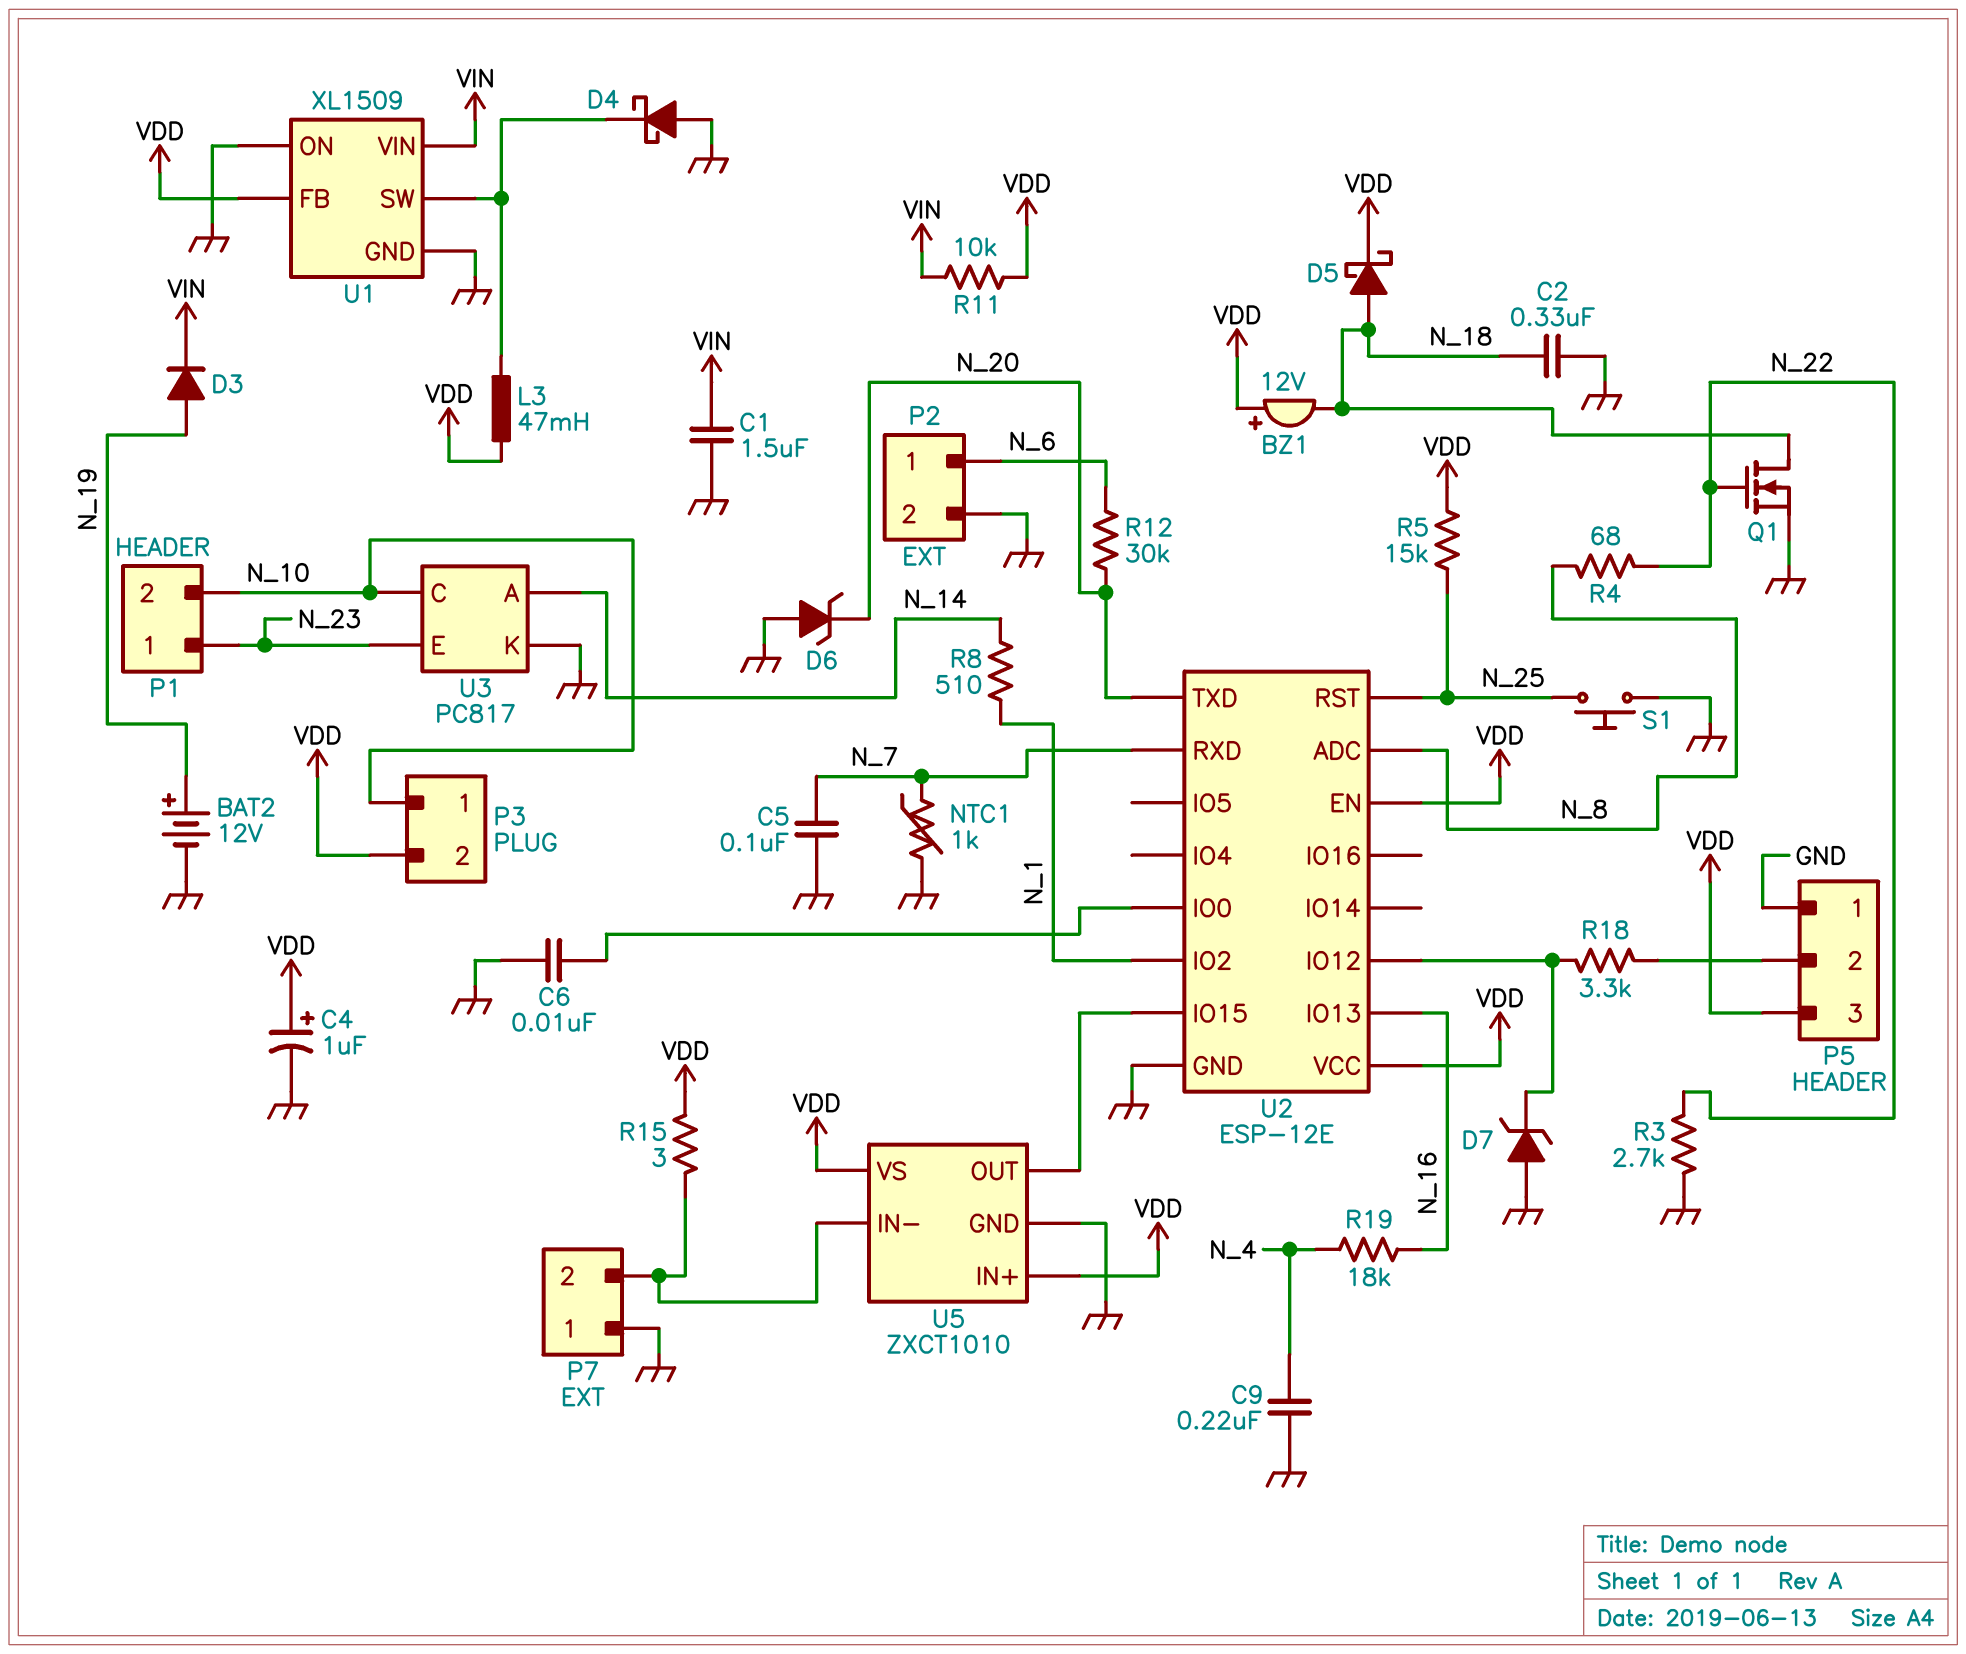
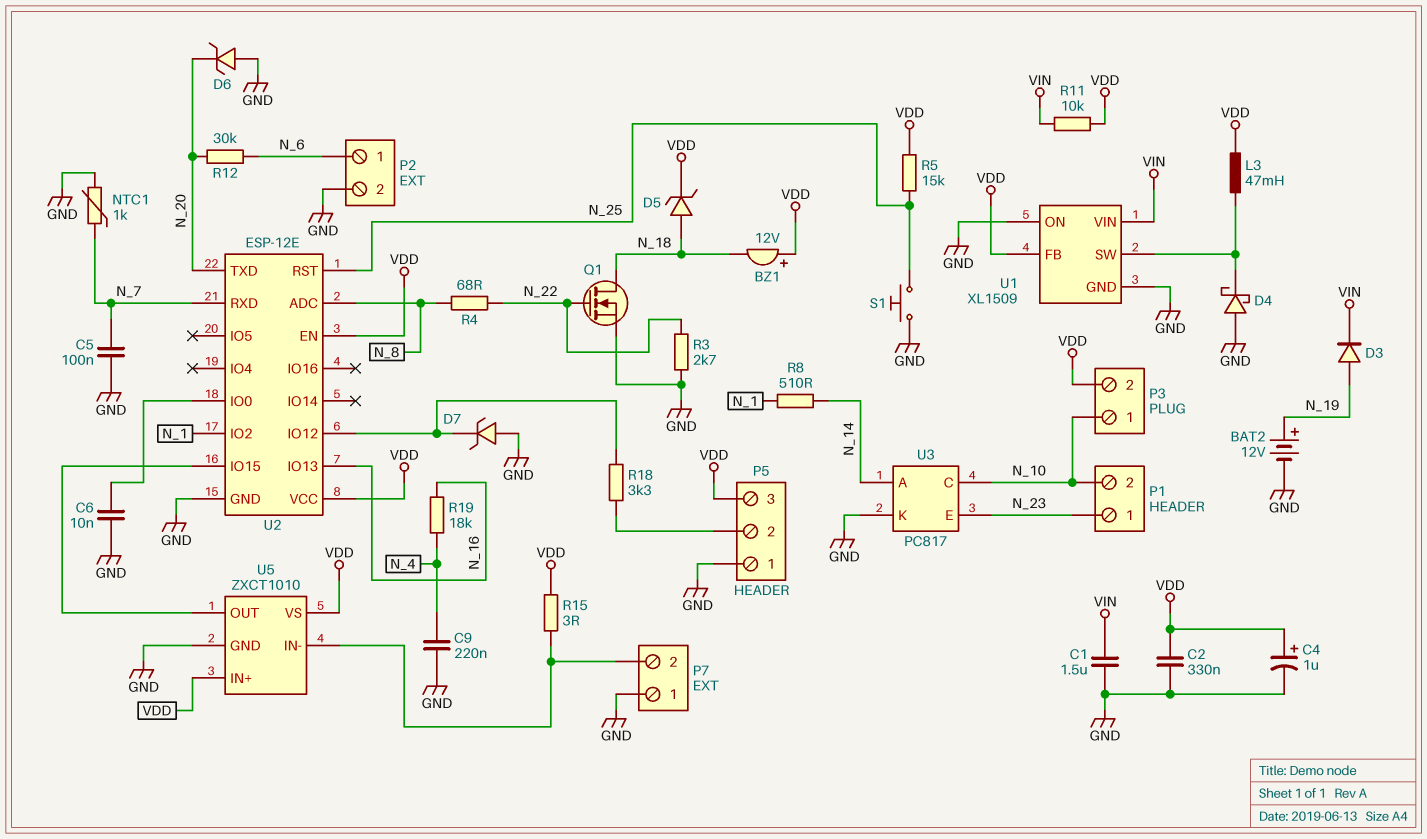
C2: 330nF (GND, N_18) -> 330nF (GND, VDD)
D5: schottky (A N_18, K VDD) -> zener (A N_18, K VDD)

